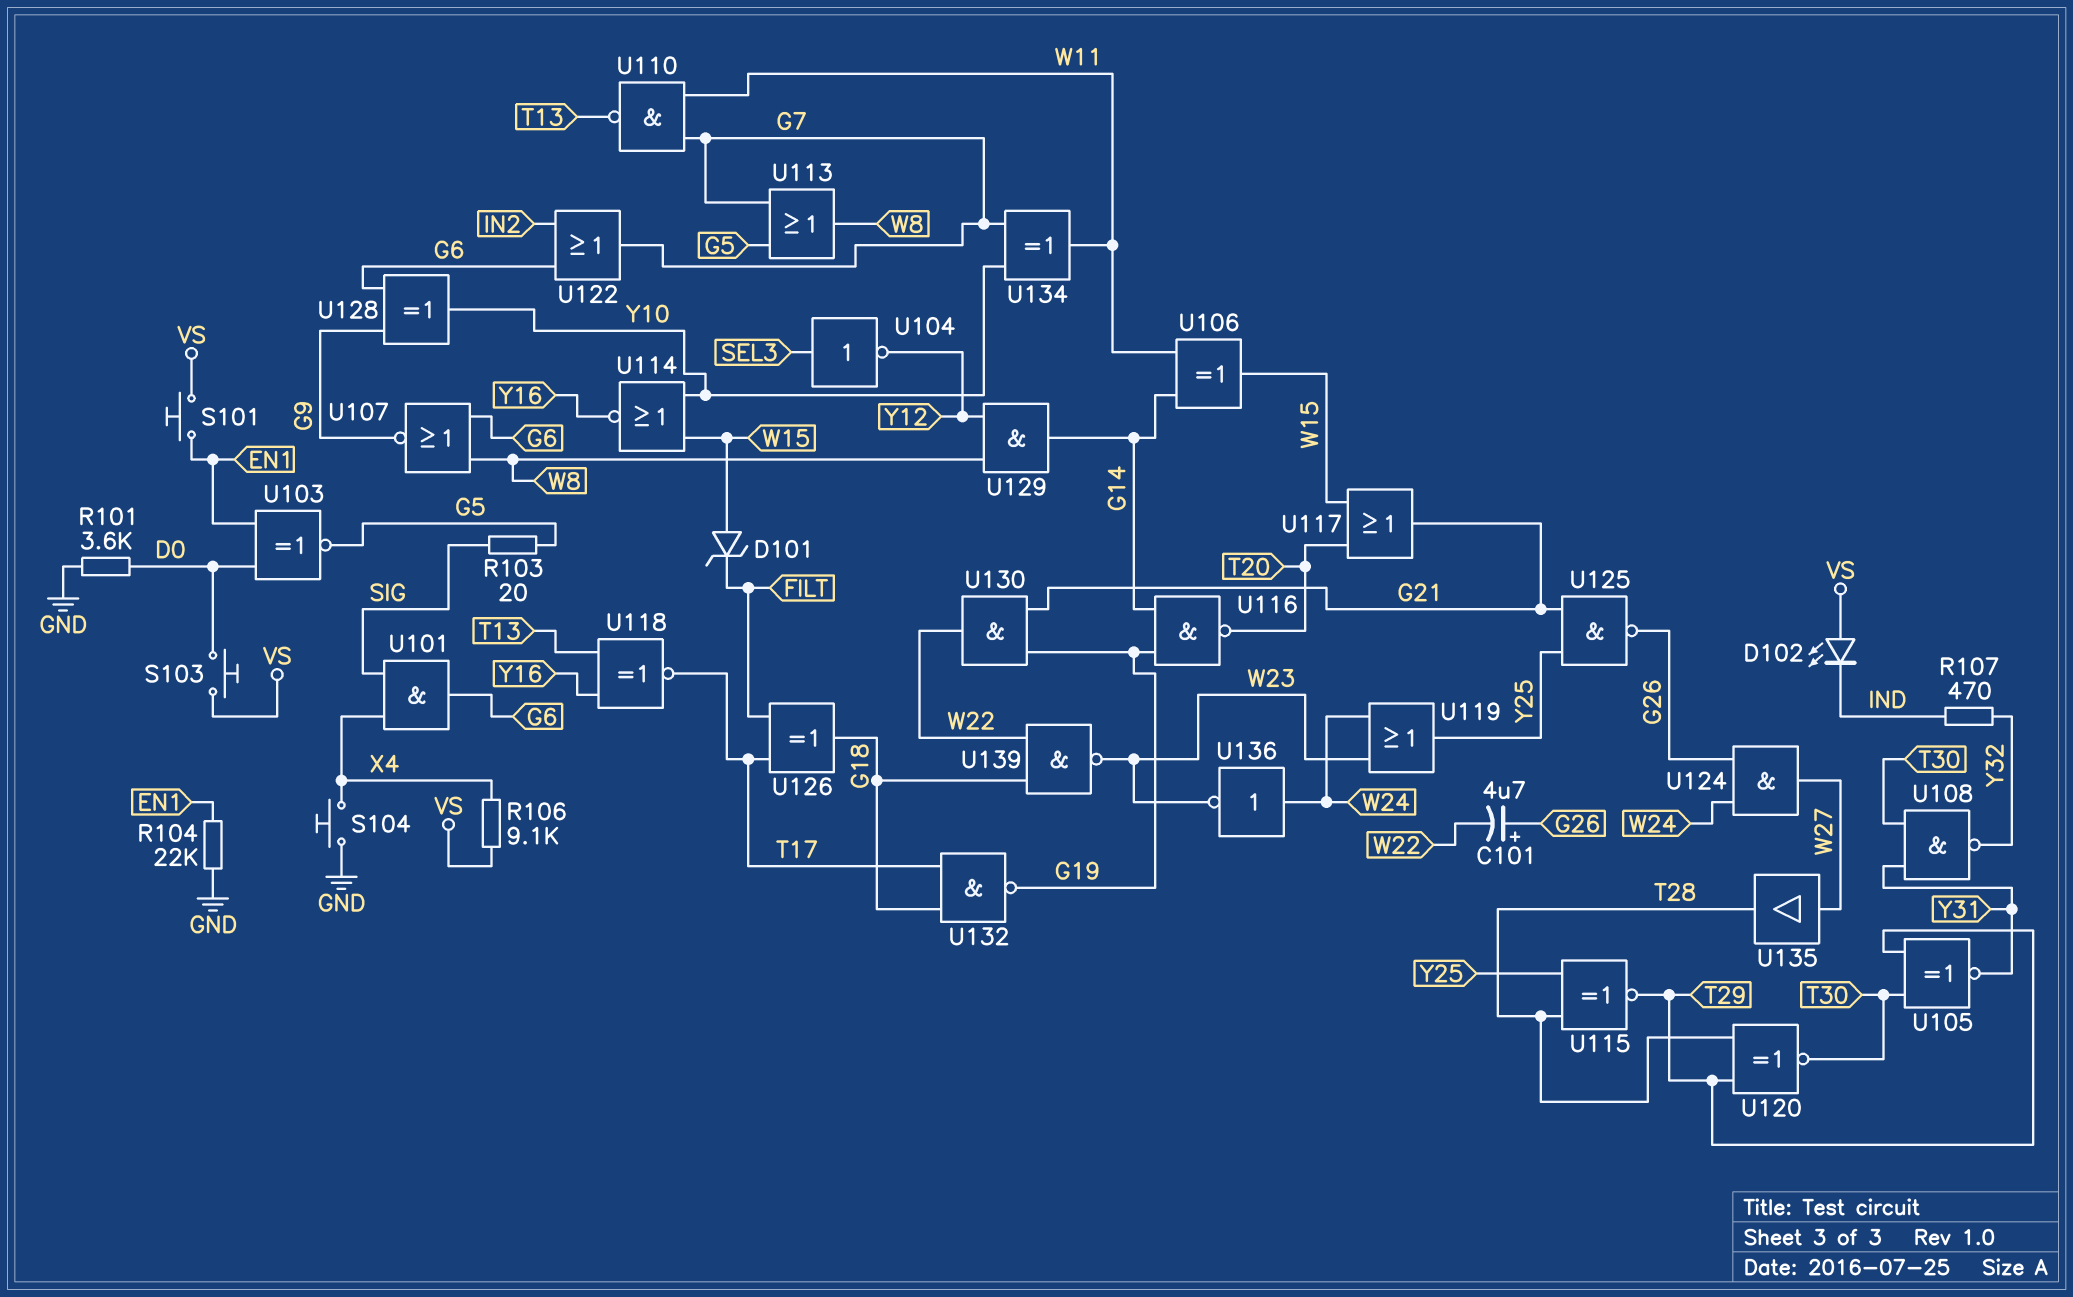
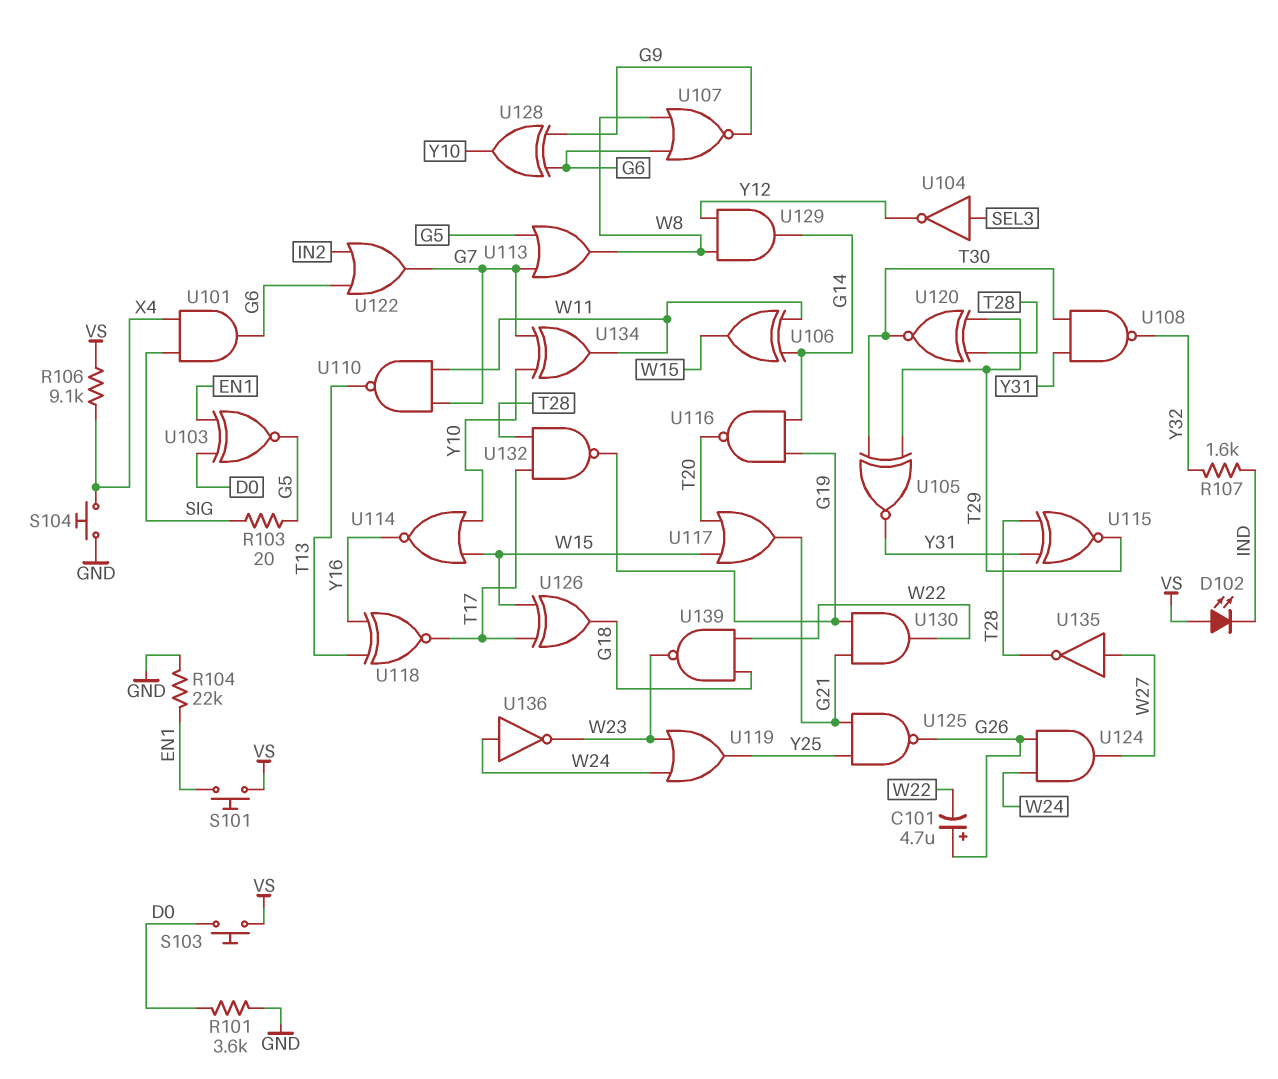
D101: zener (A W15, K FILT) -> none
R107: 470 (IND, Y32) -> 1.6k (IND, Y32)
U115: XNOR (in T28, in Y25, out T29) -> XNOR (in T28, in Y31, out T29)
U126: XOR (in FILT, in T17, out G18) -> XOR (in T17, in W15, out G18)
U132: NAND (in G18, in T17, out G19) -> NAND (in T17, in T28, out G19)
U135: buffer (in W27, out T28) -> NOT (in W27, out T28)

